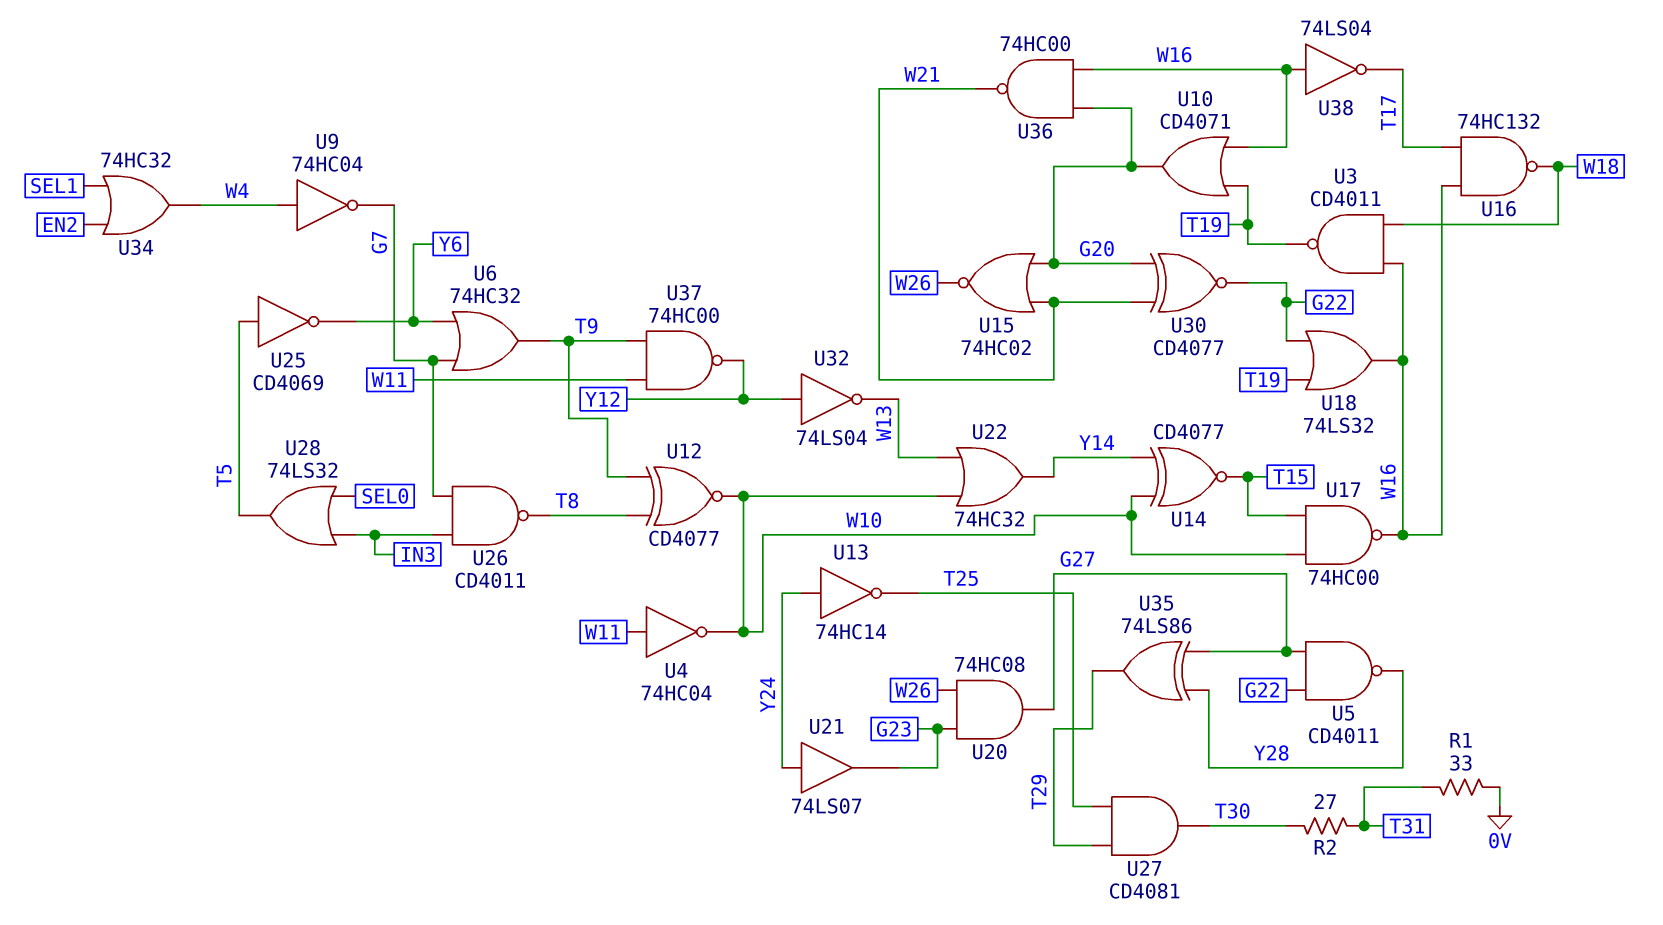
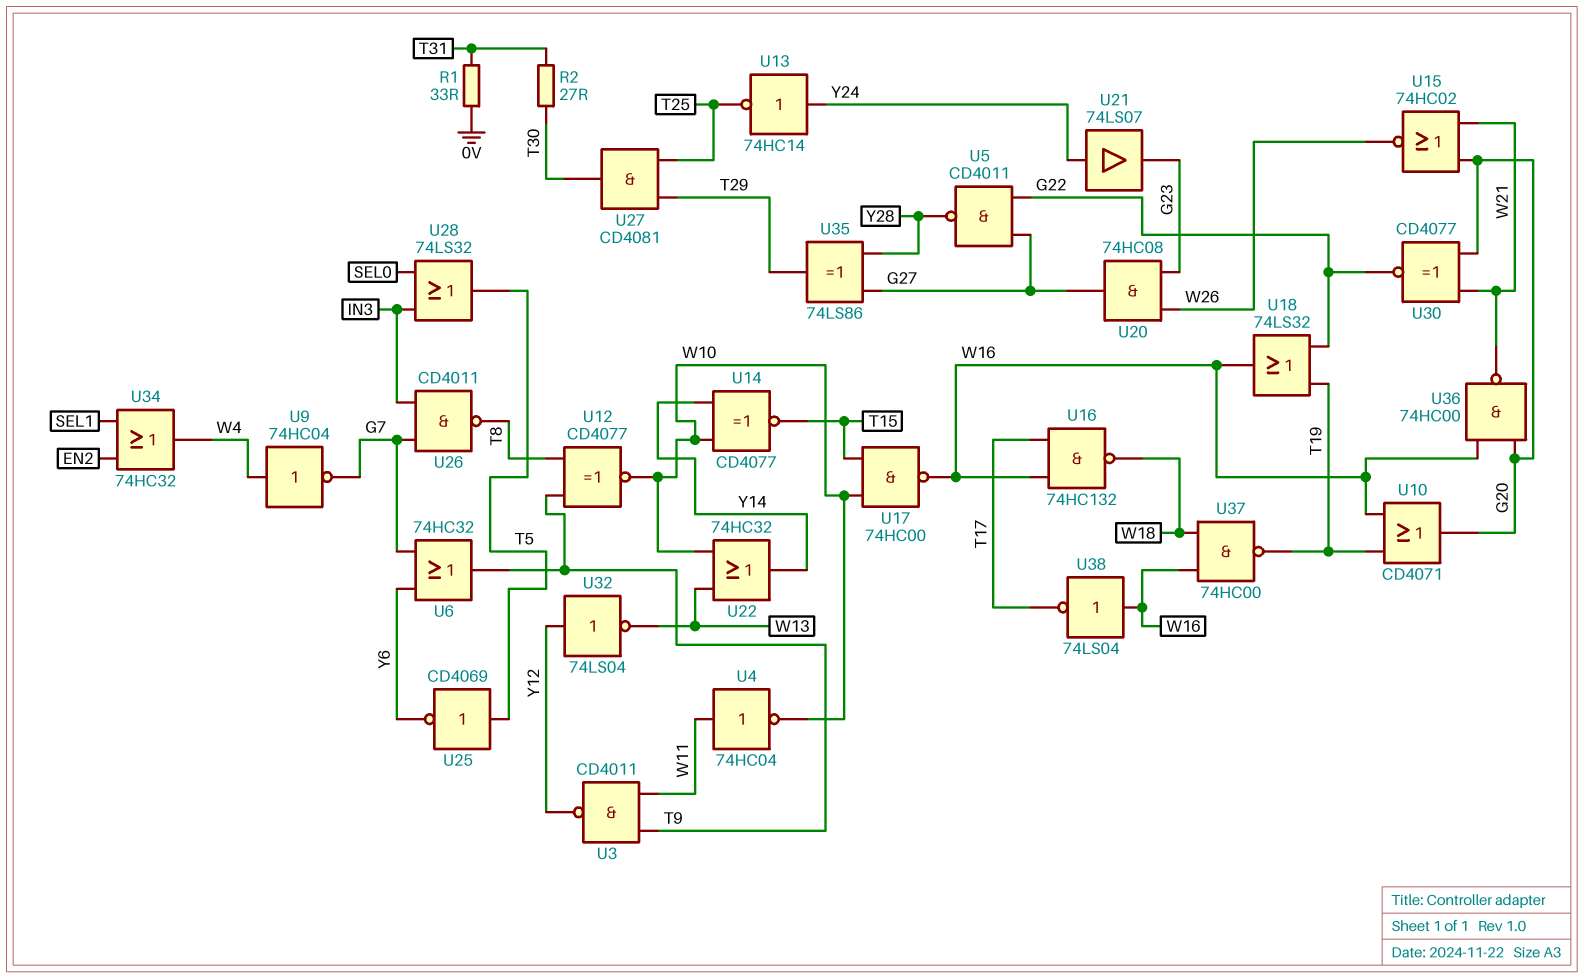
U3: NAND CD4011 (in W16, in W18, out T19) -> NAND CD4011 (in T9, in W11, out Y12)
U37: NAND 74HC00 (in T9, in W11, out Y12) -> NAND 74HC00 (in W16, in W18, out T19)

